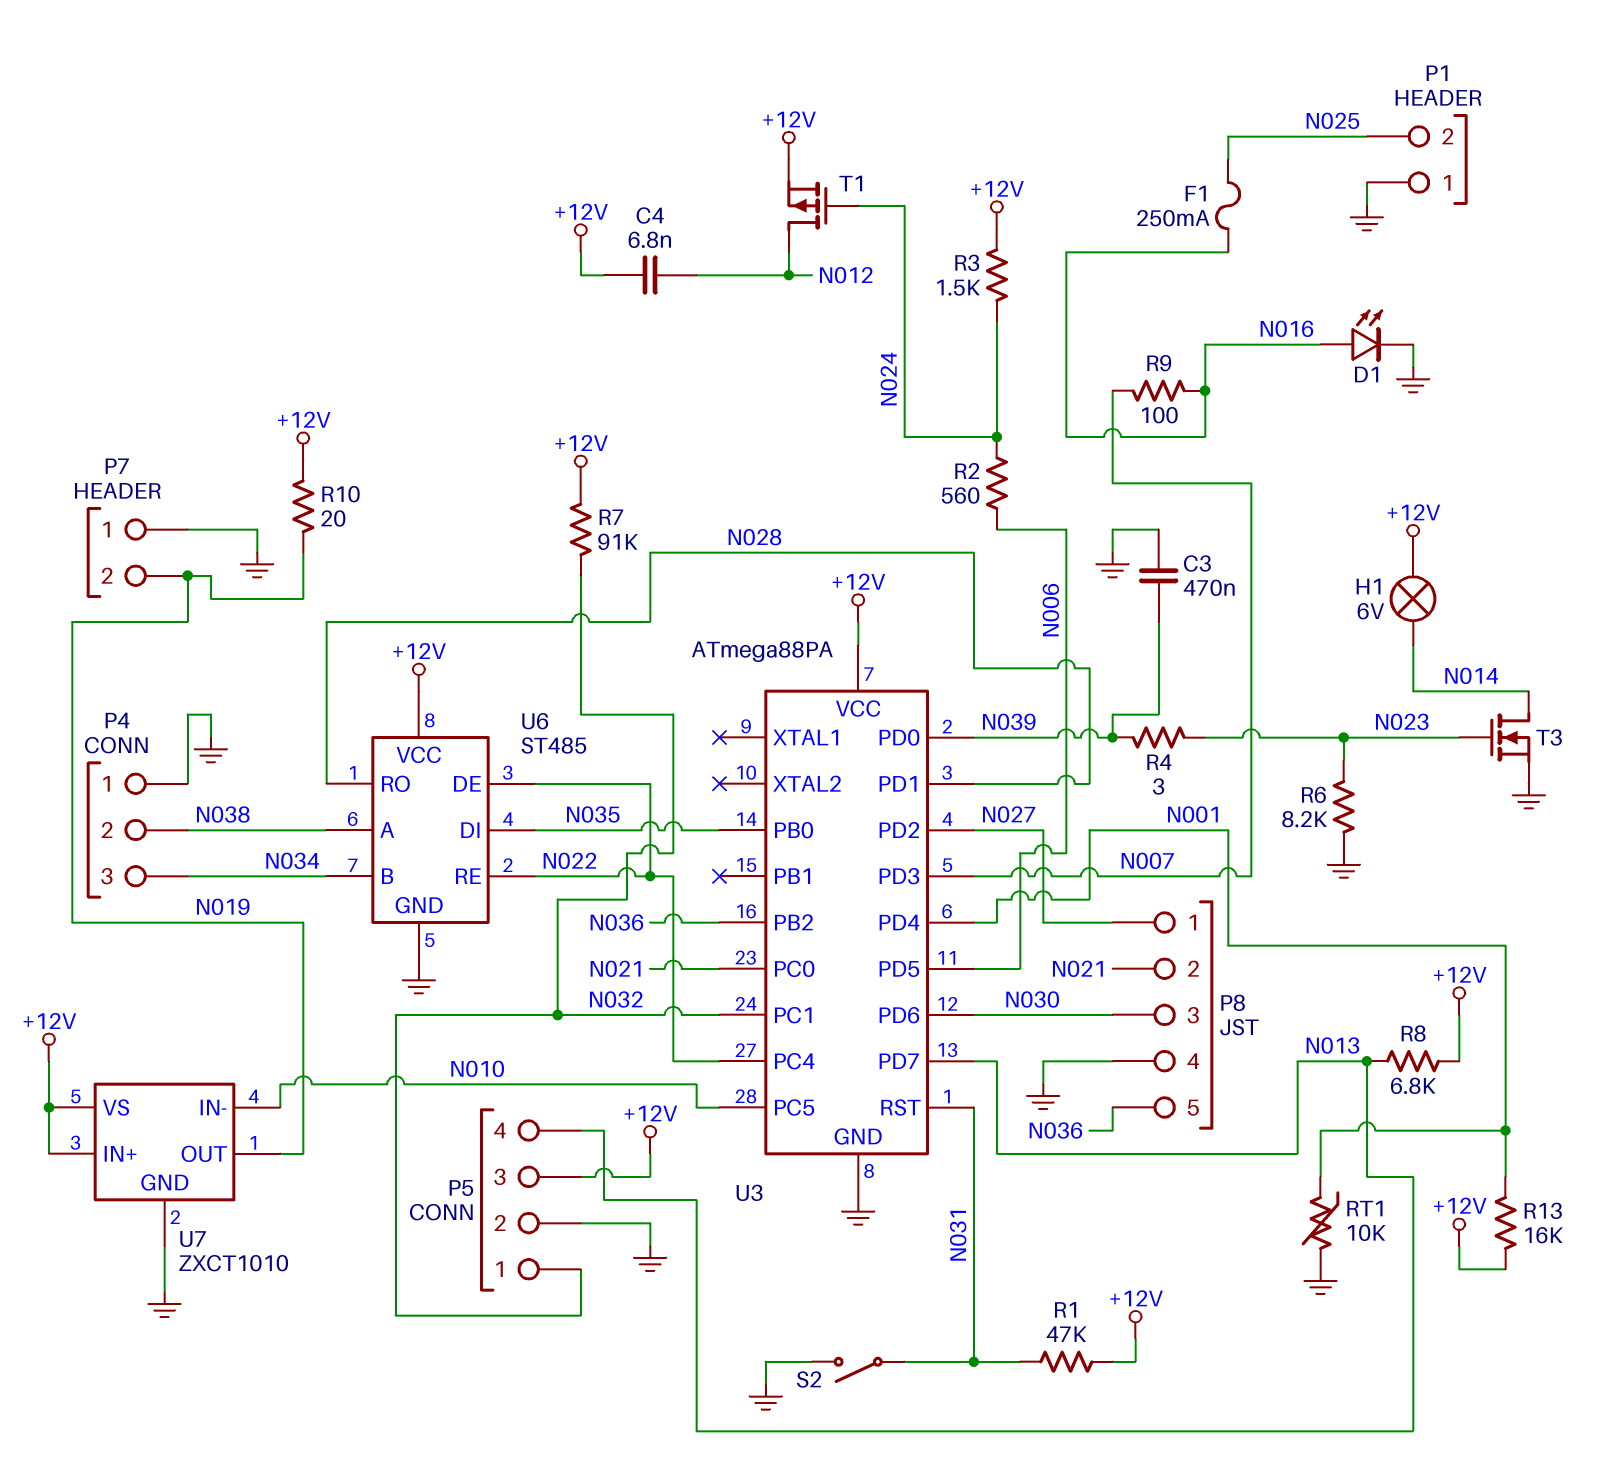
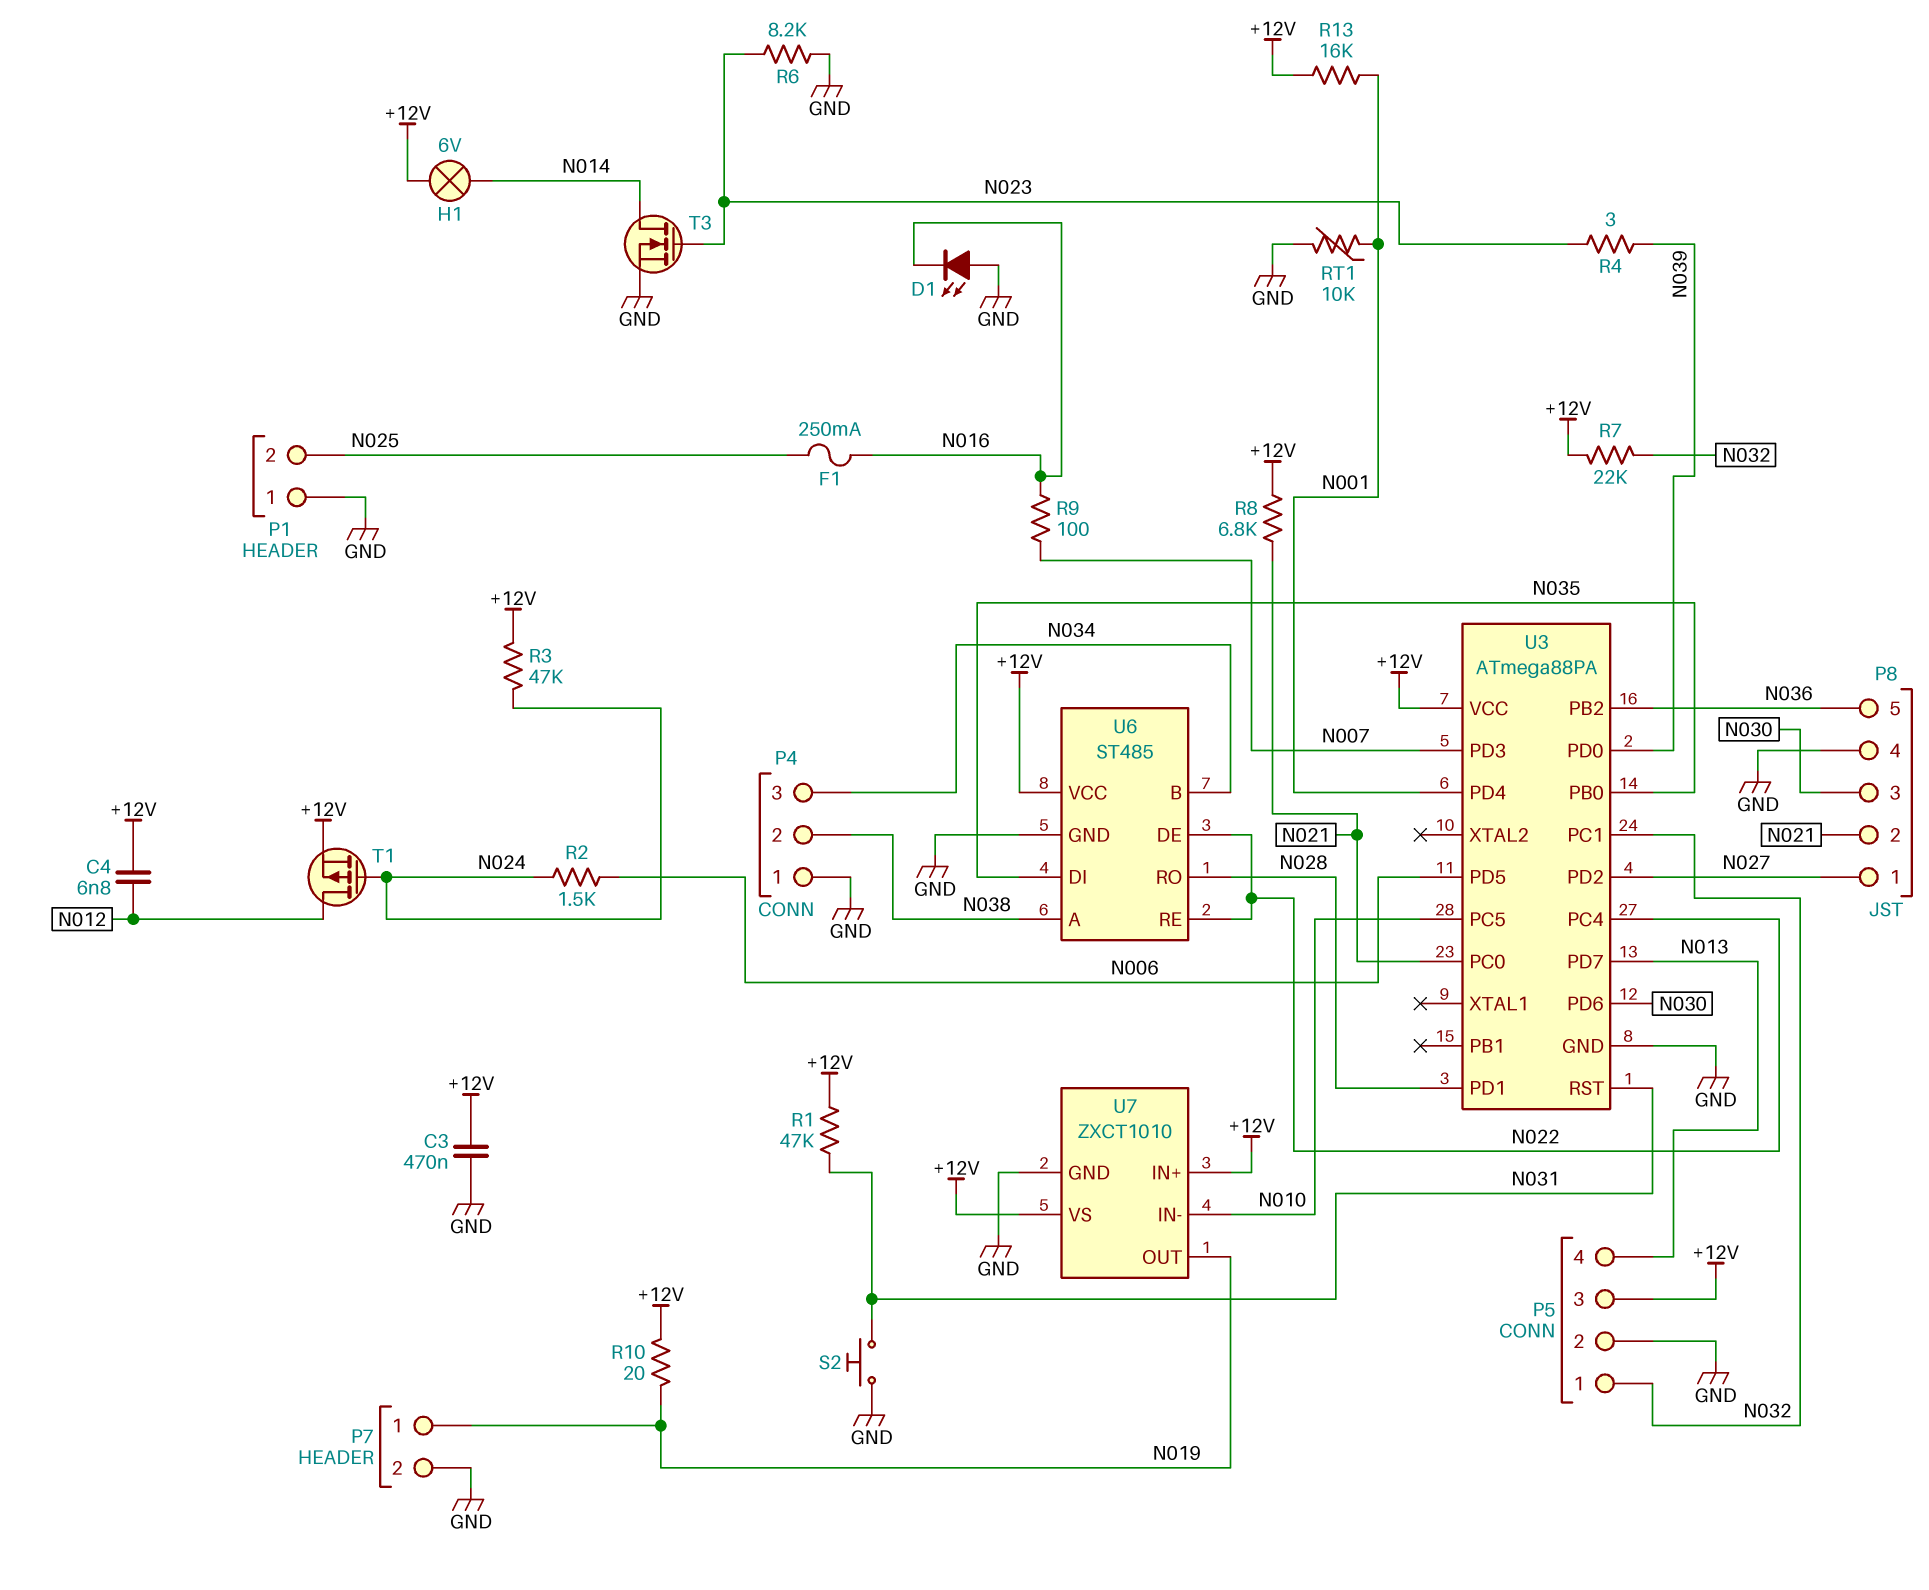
C3: 470nF (GND, N039) -> 470nF (+12V, GND)
D1: LED (A N016, K GND) -> LED (A GND, K N016)
P7 pin 1: GND -> N019
P7 pin 2: N019 -> GND
R2: 560 (N006, N024) -> 1.5k (N006, N024)
R3: 1.5k (+12V, N024) -> 47k (+12V, N024)
R7: 91k (+12V, N032) -> 22k (+12V, N032)
R8: 6.8k (+12V, N013) -> 6.8k (+12V, N021)
S2: switch (GND, N031) -> button (GND, N031)

